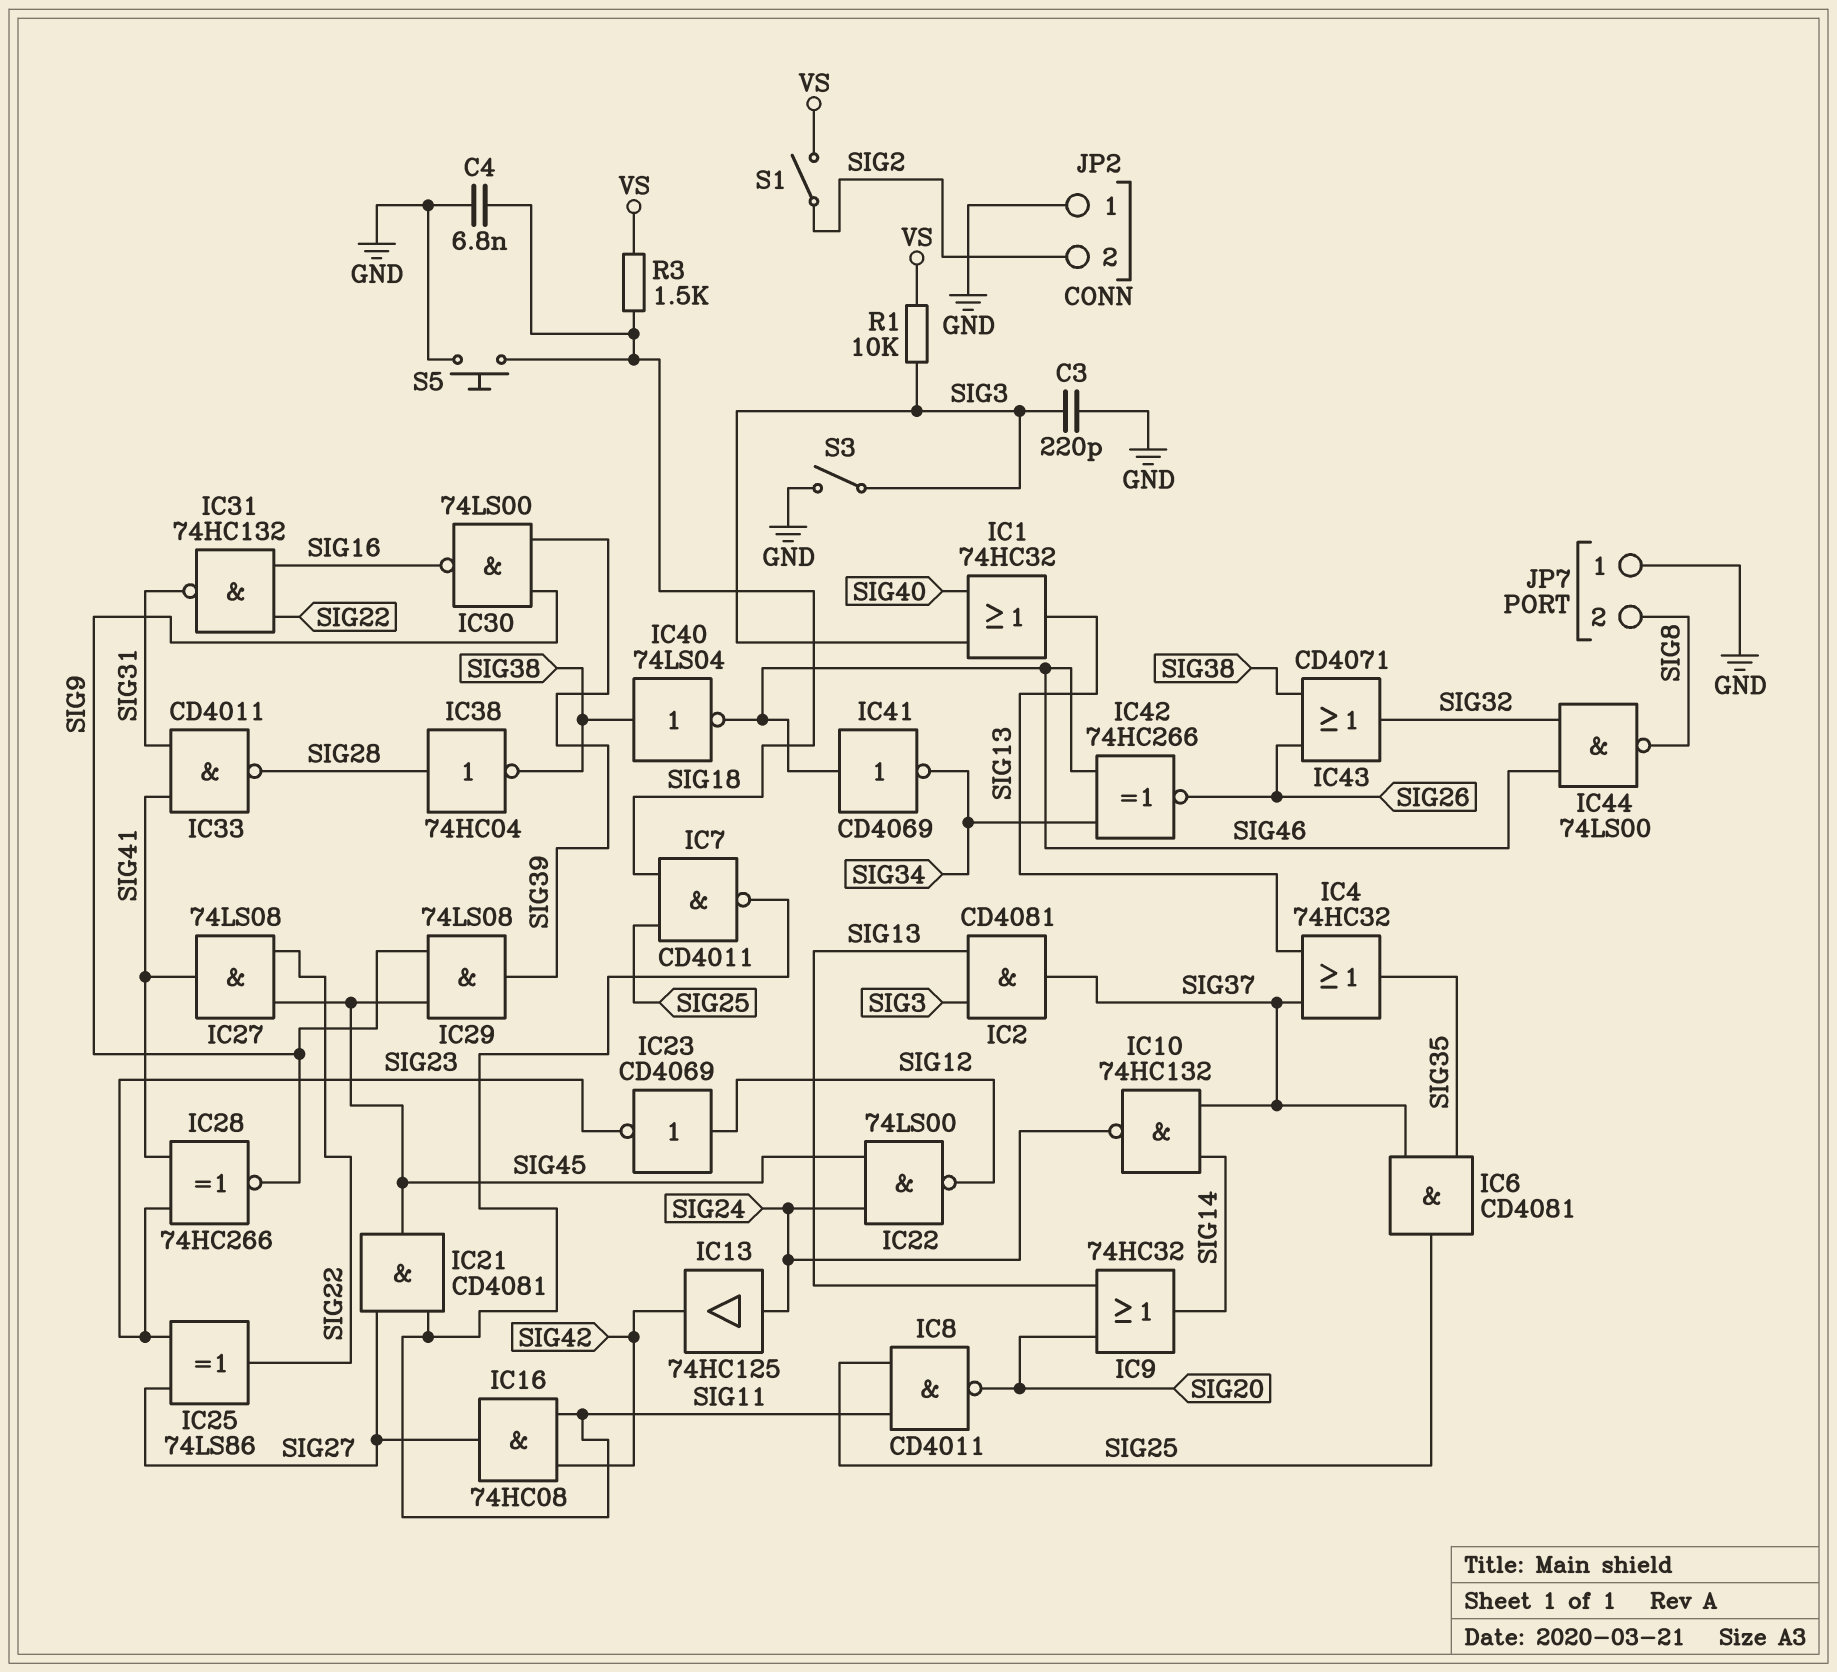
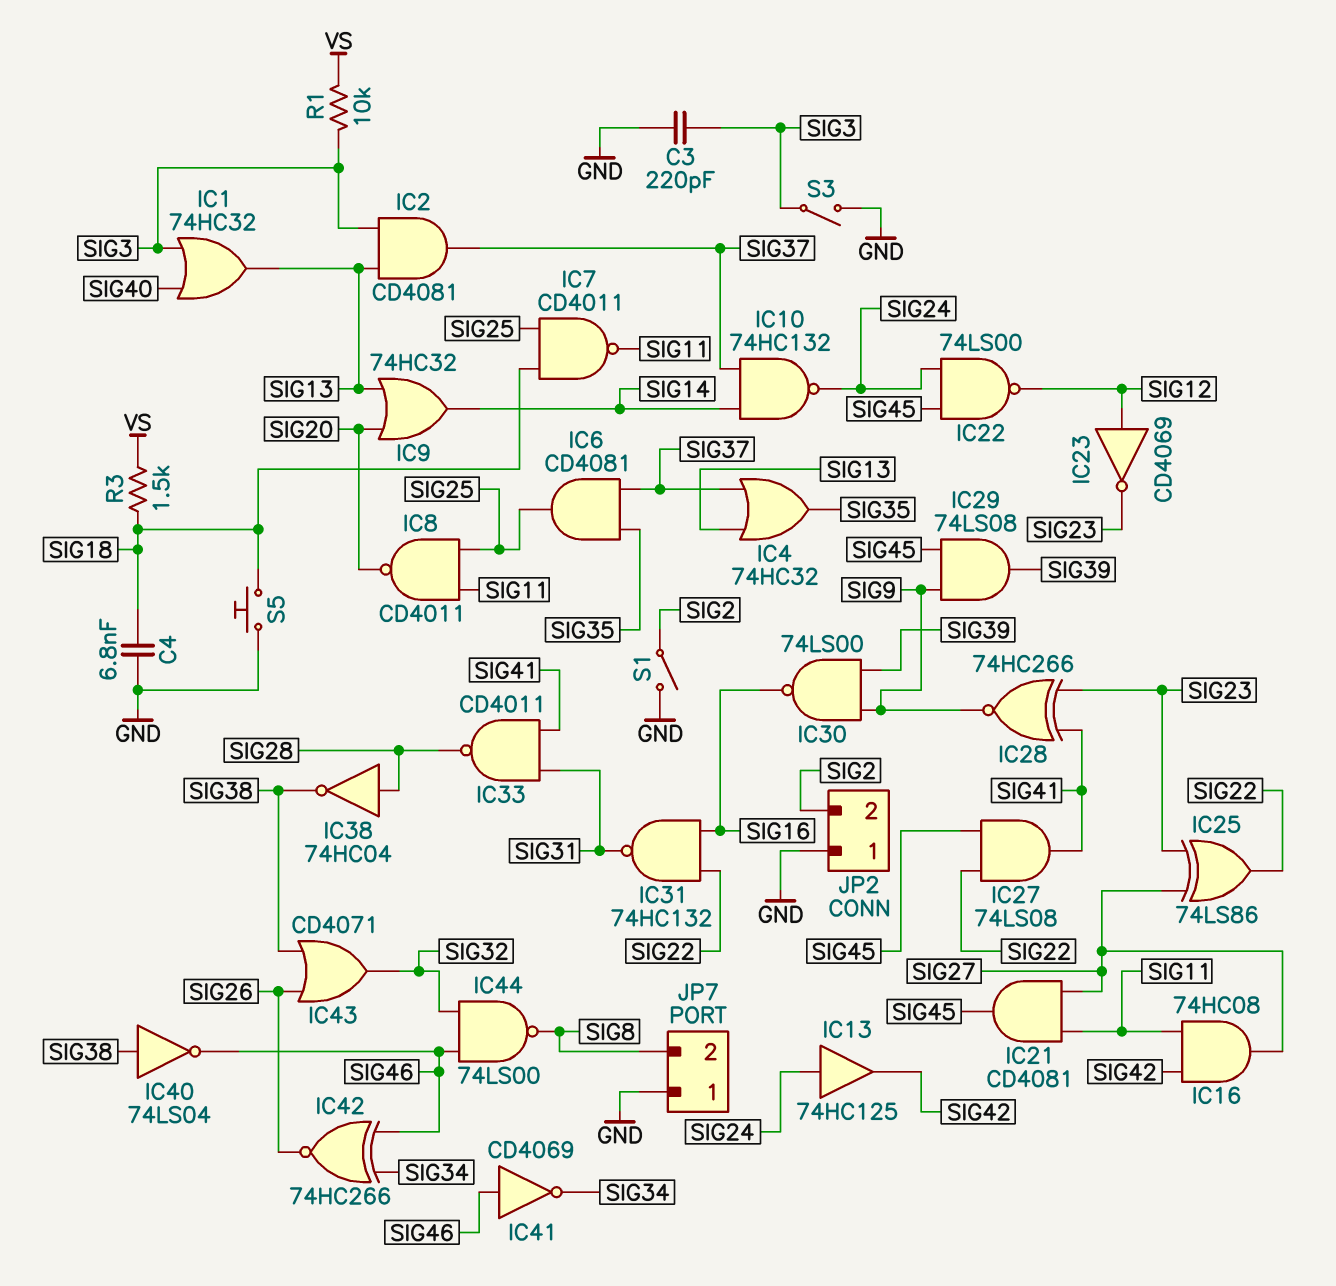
S1: switch (SIG2, VS) -> switch (GND, SIG2)

